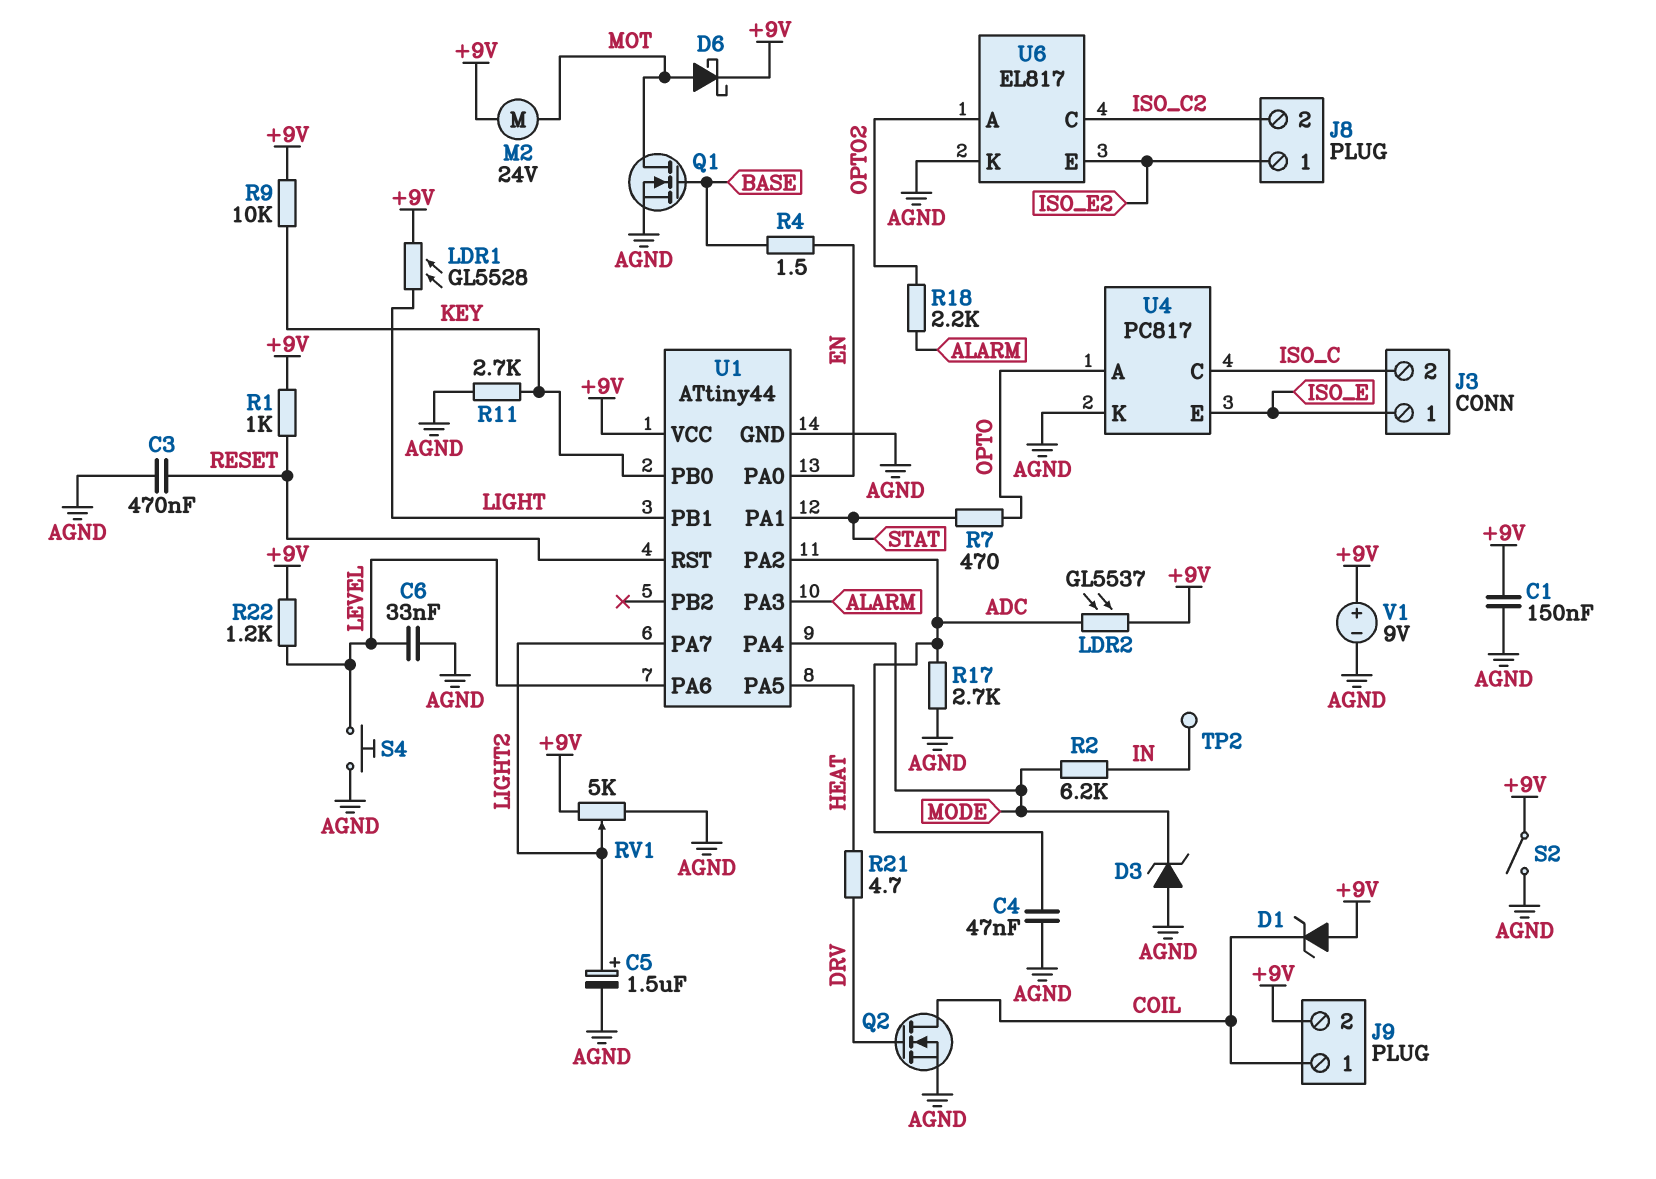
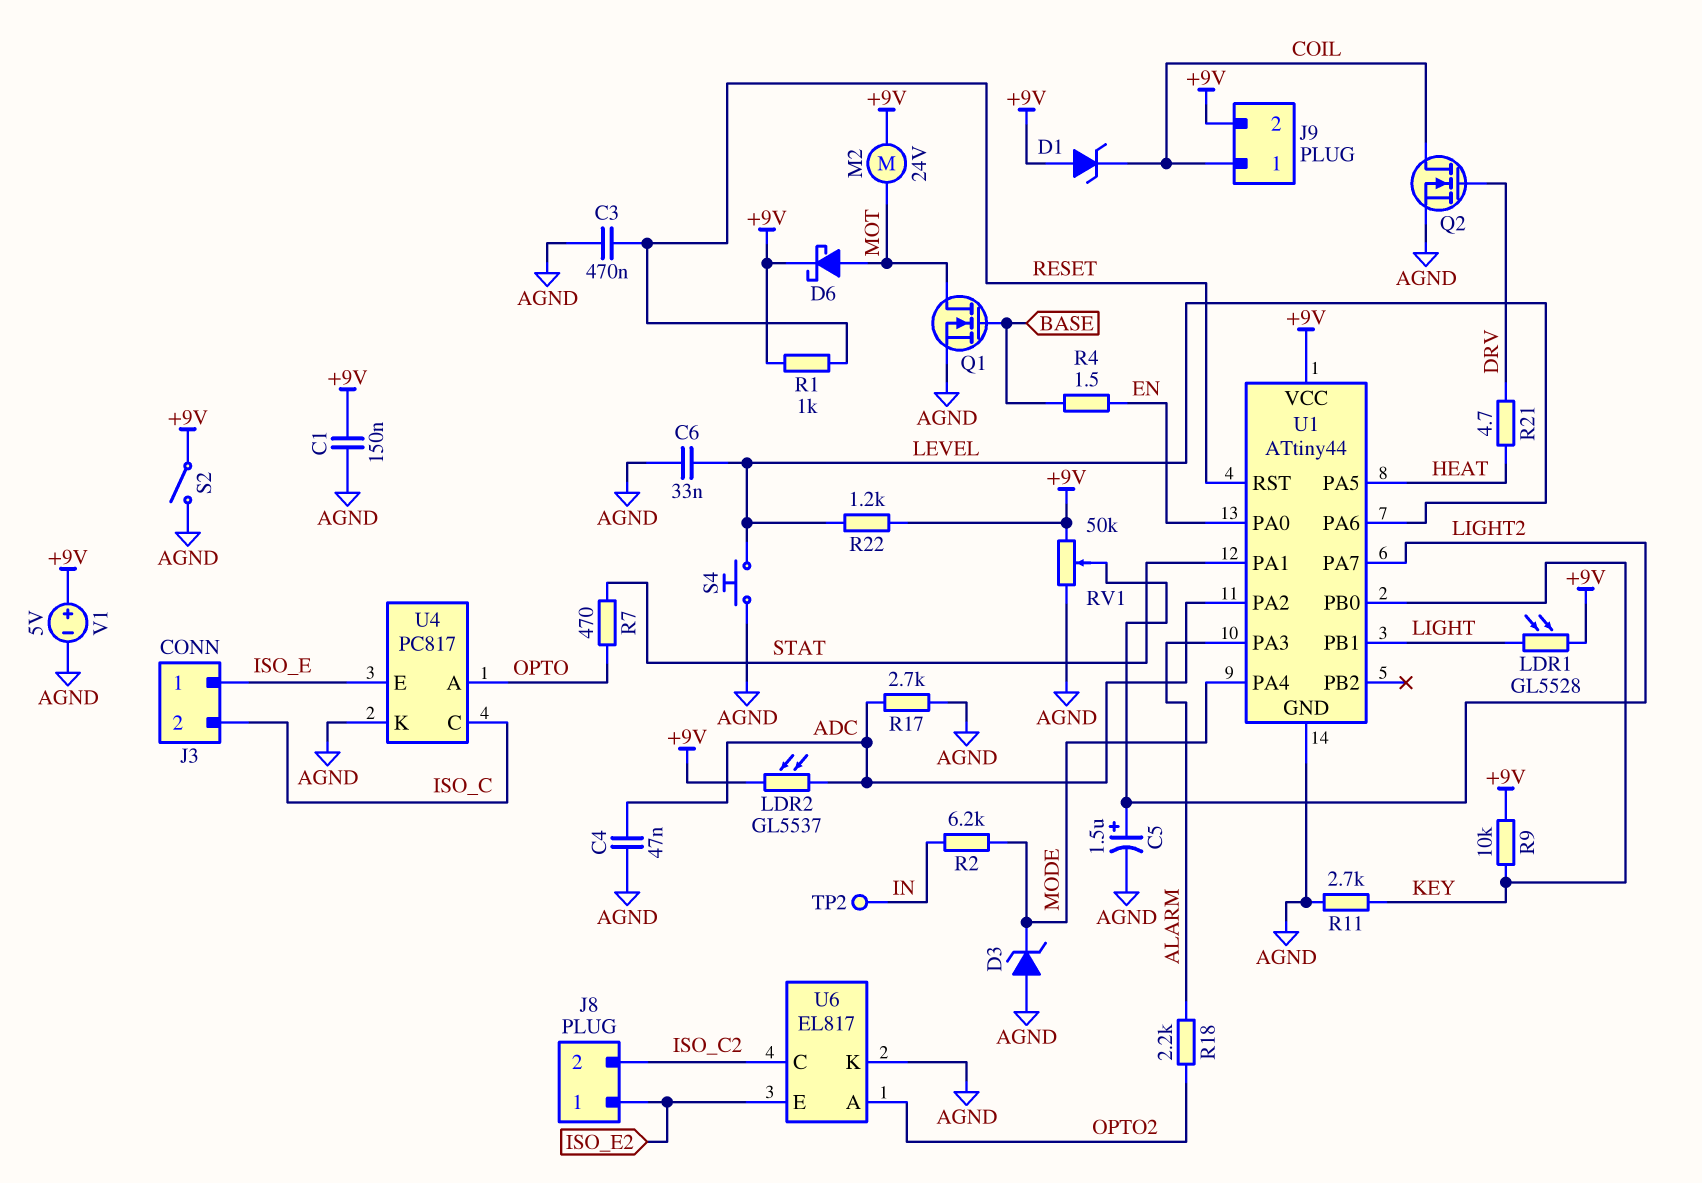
RV1: 5k (+9V, AGND, wiper LIGHT2) -> 50k (+9V, AGND, wiper LIGHT2)
V1: 9V (plus +9V, minus AGND) -> 5V (plus +9V, minus AGND)

